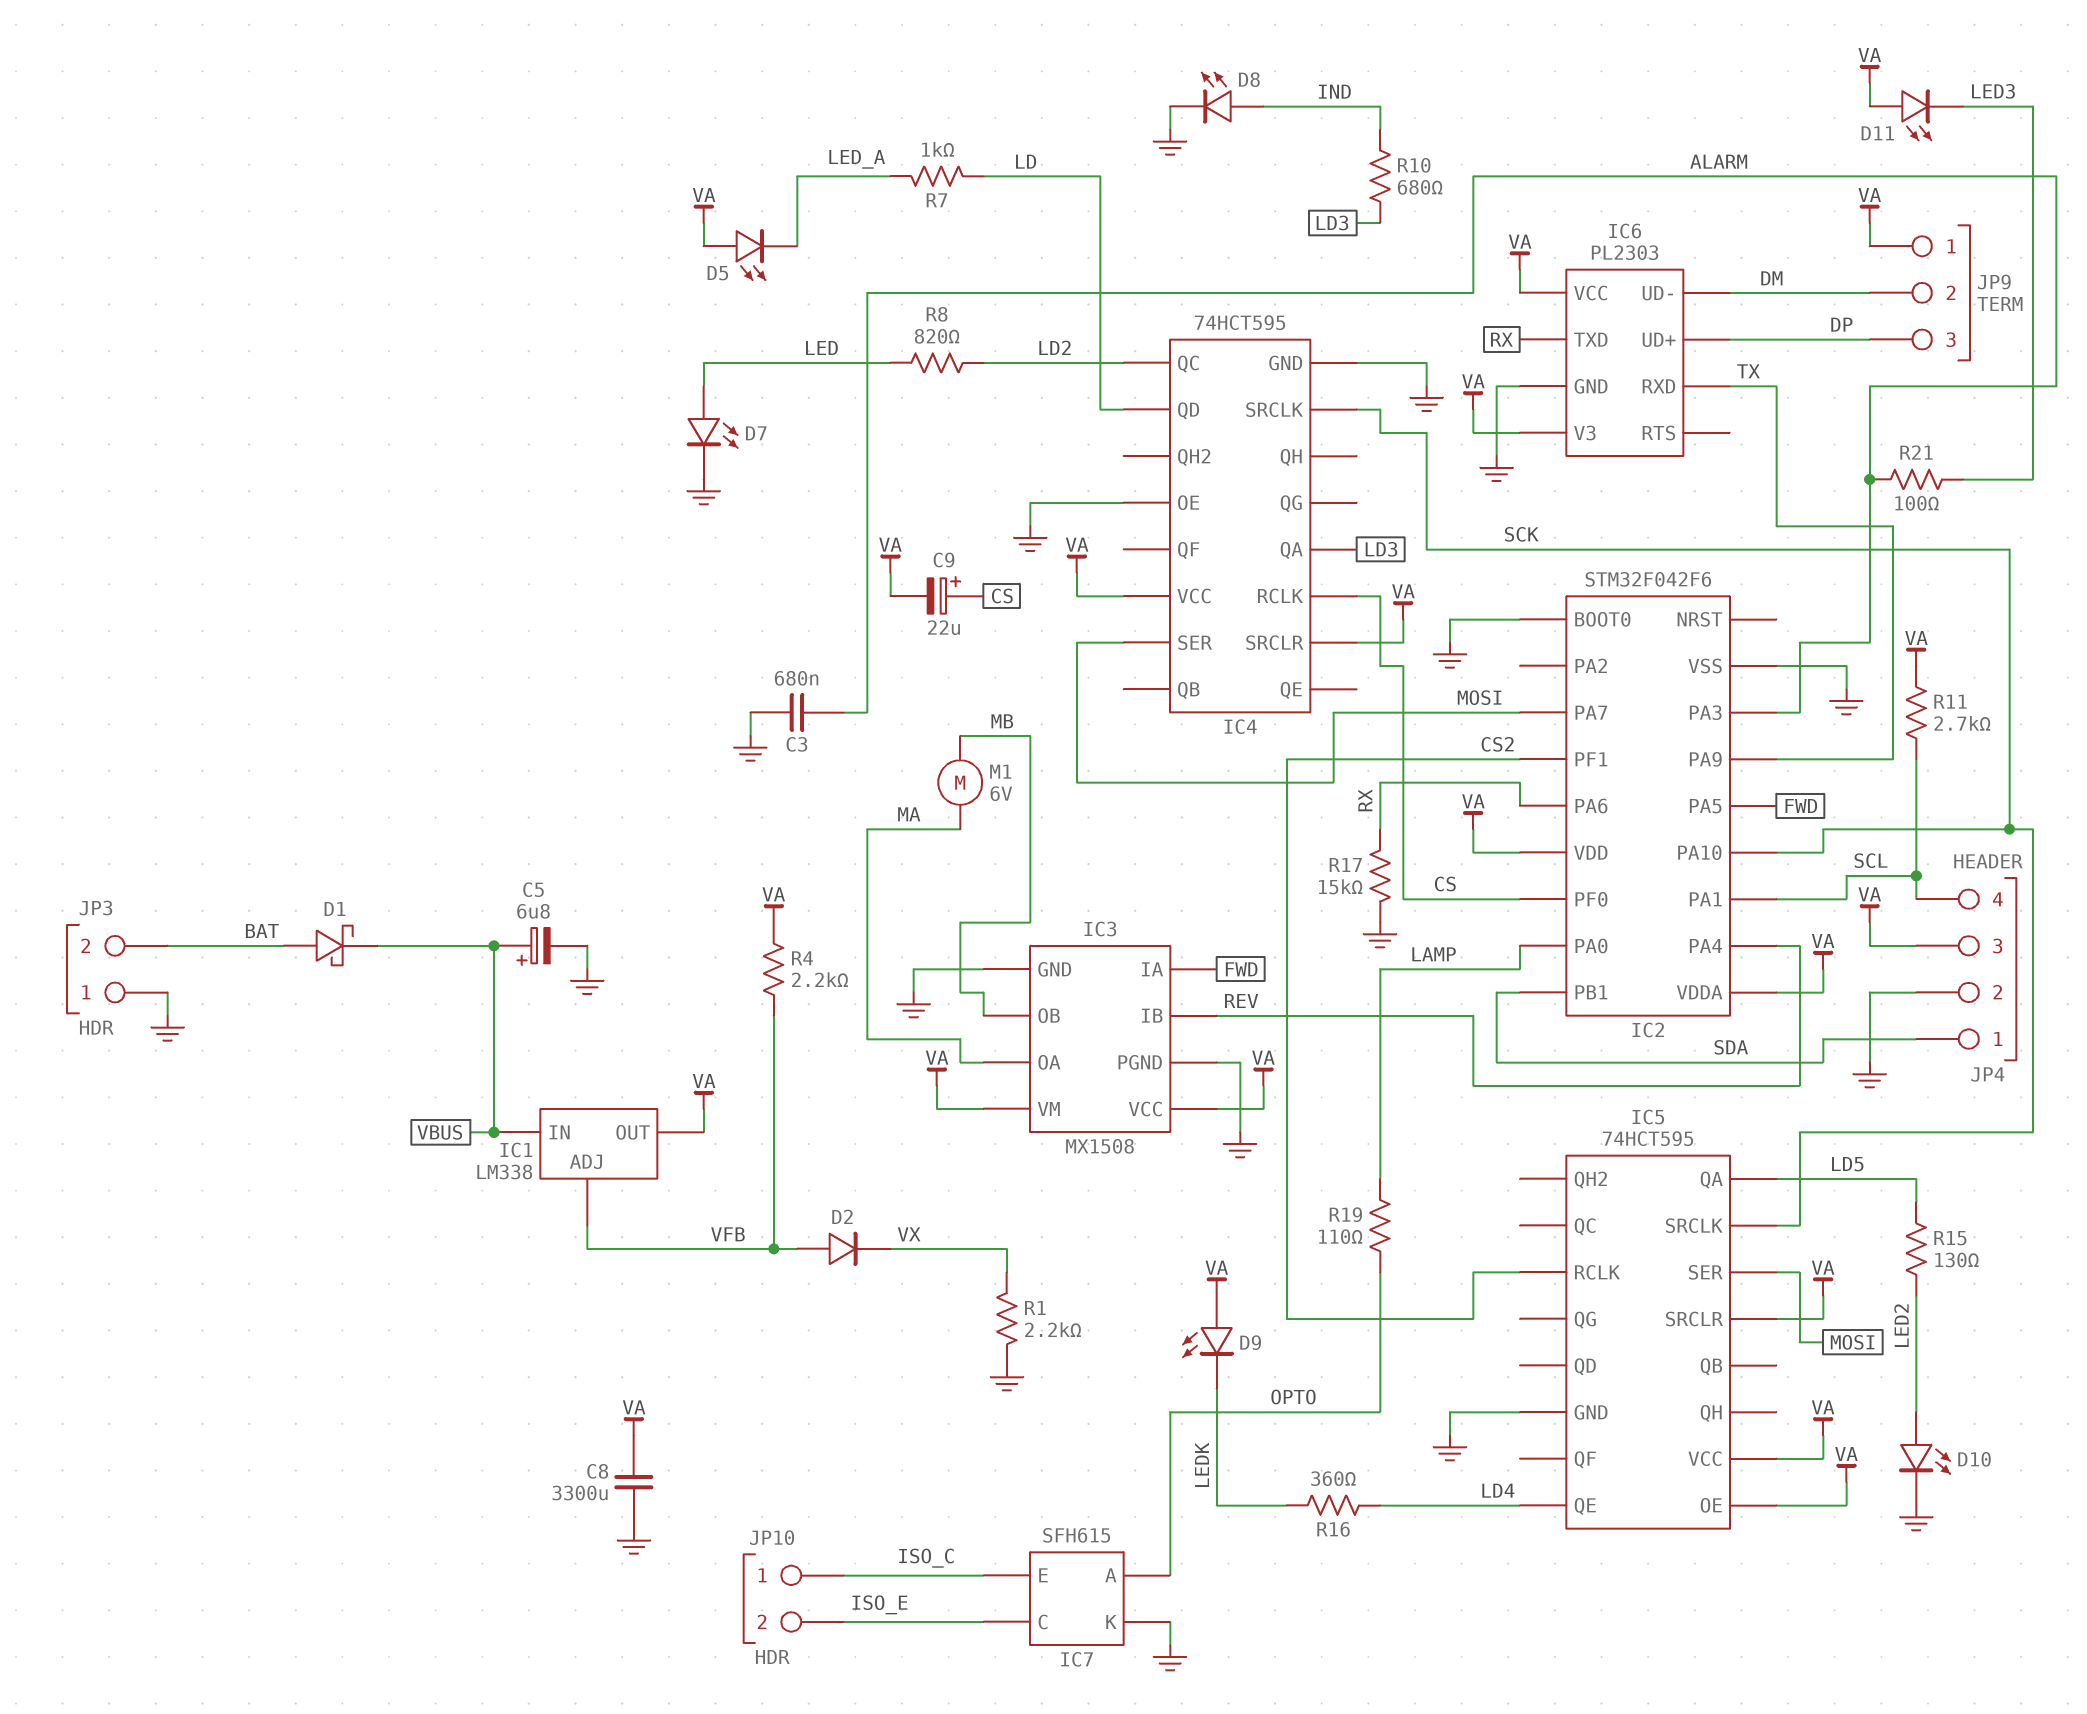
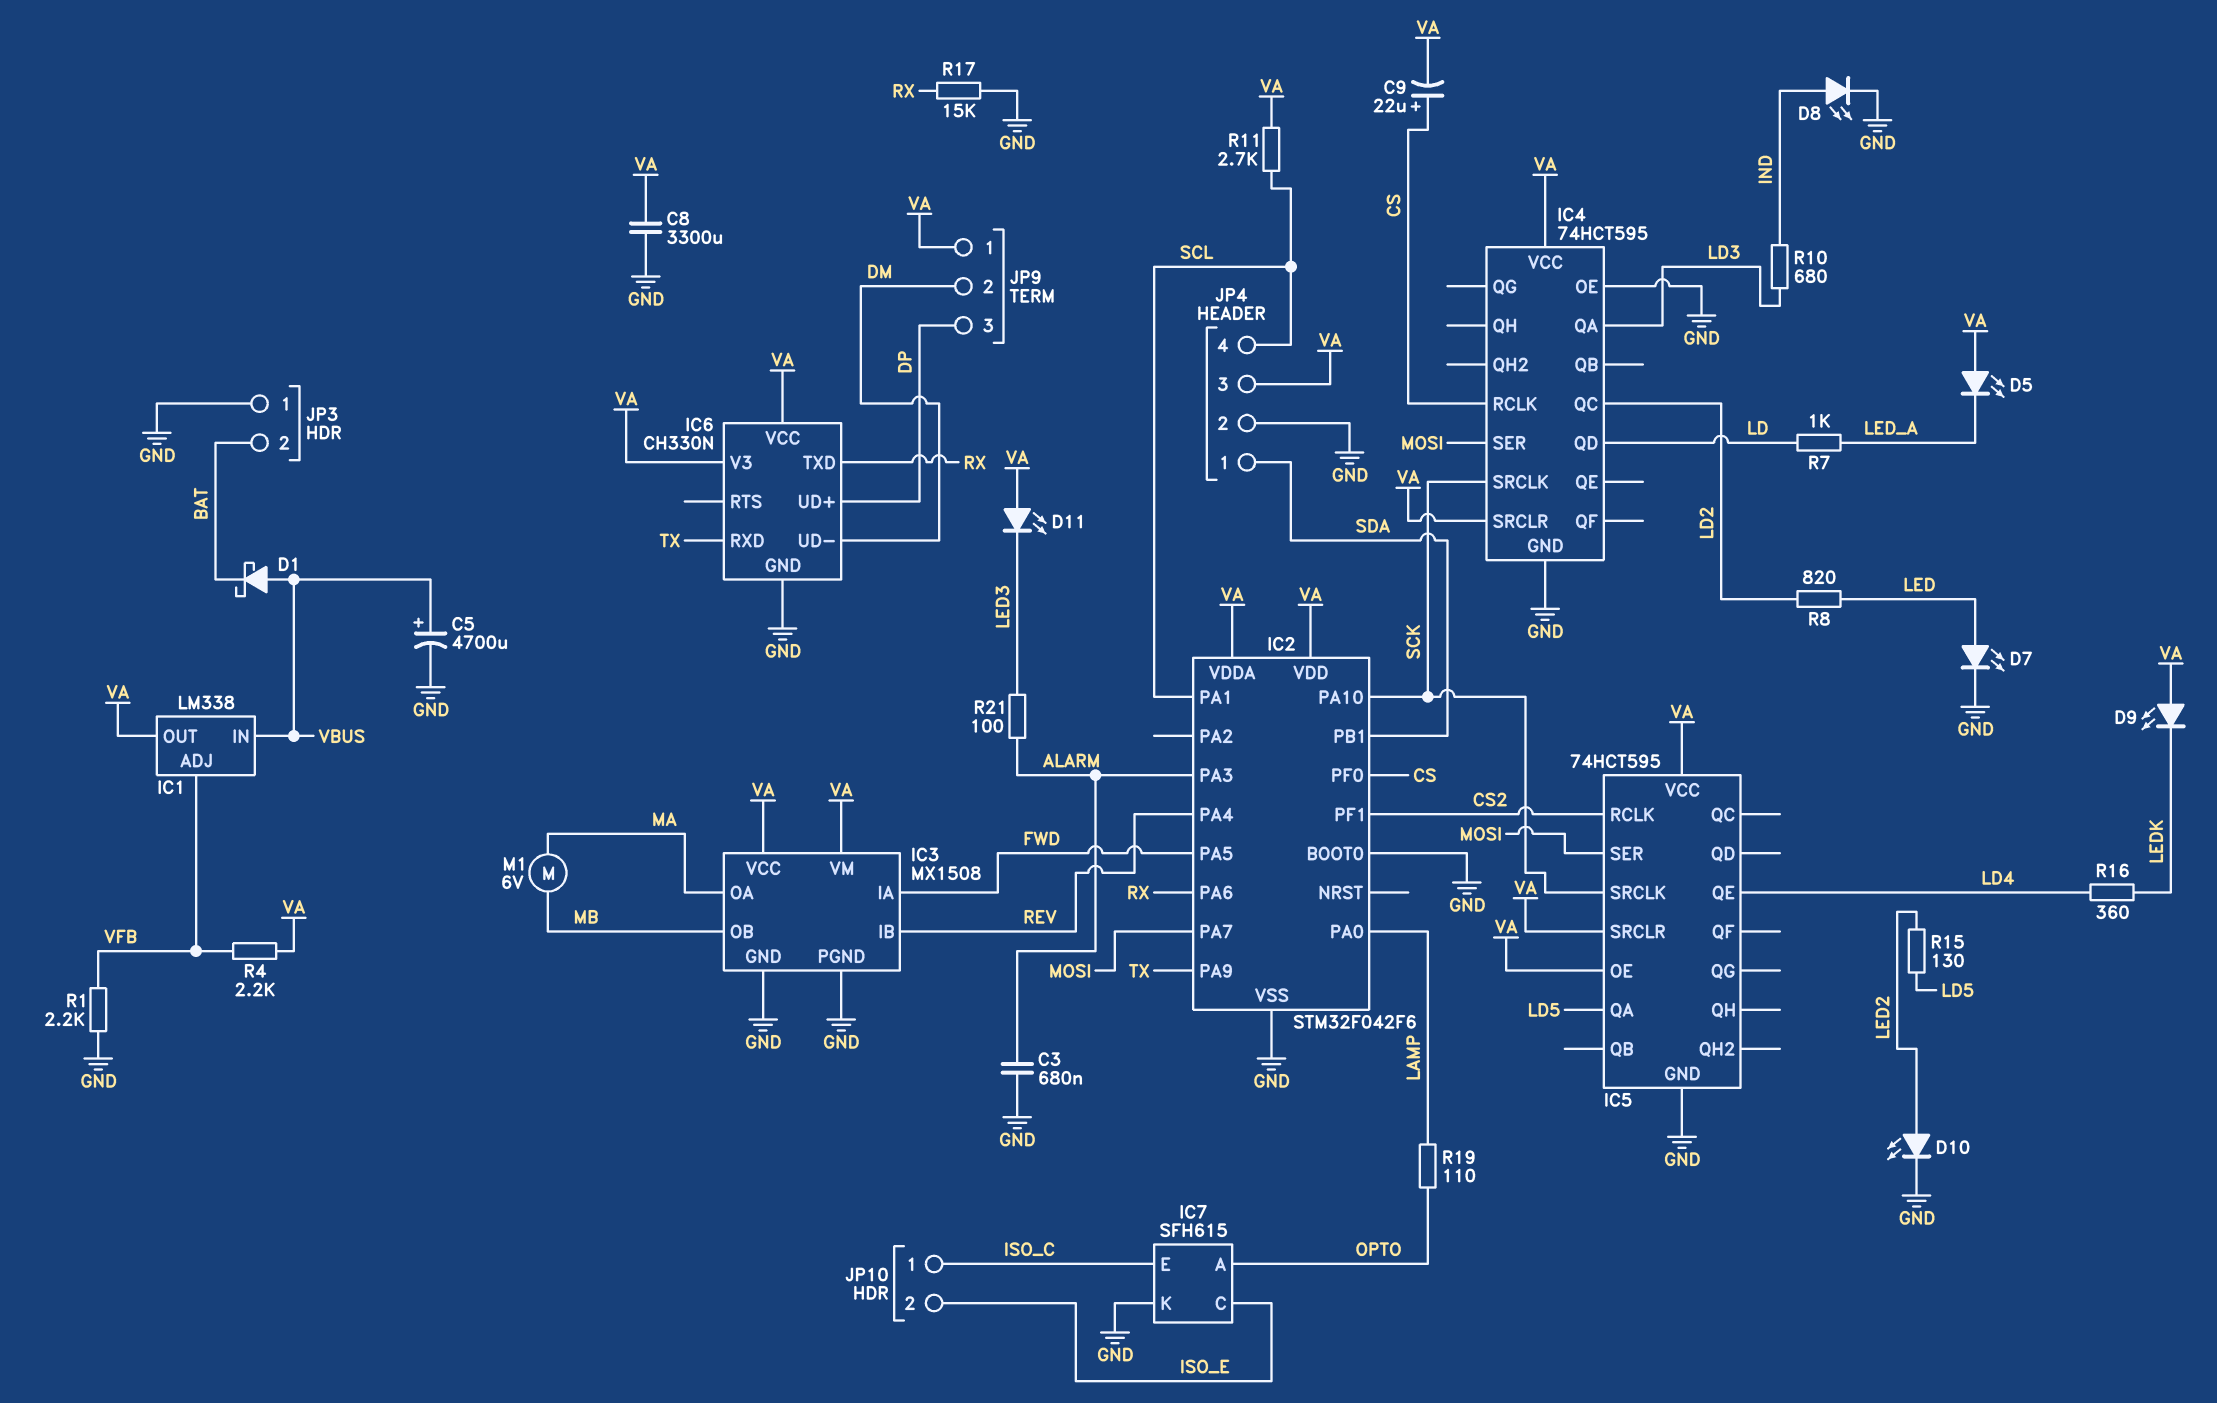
C5: 6.8uF (plus VBUS, minus GND) -> 4700uF (plus VBUS, minus GND)
D1: schottky (A BAT, K VBUS) -> schottky (A VBUS, K BAT)
D2: diode (A VFB, K VX) -> none
IC6: PL2303 -> CH330N
R1: 2.2k (GND, VX) -> 2.2k (GND, VFB)

